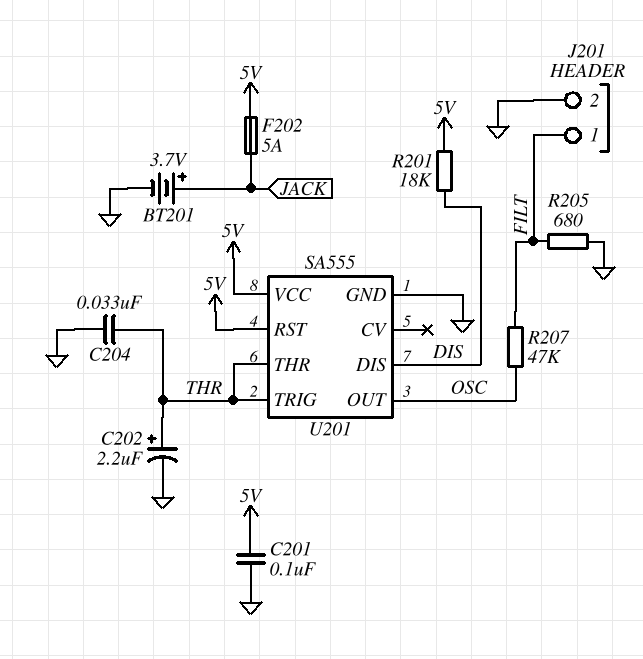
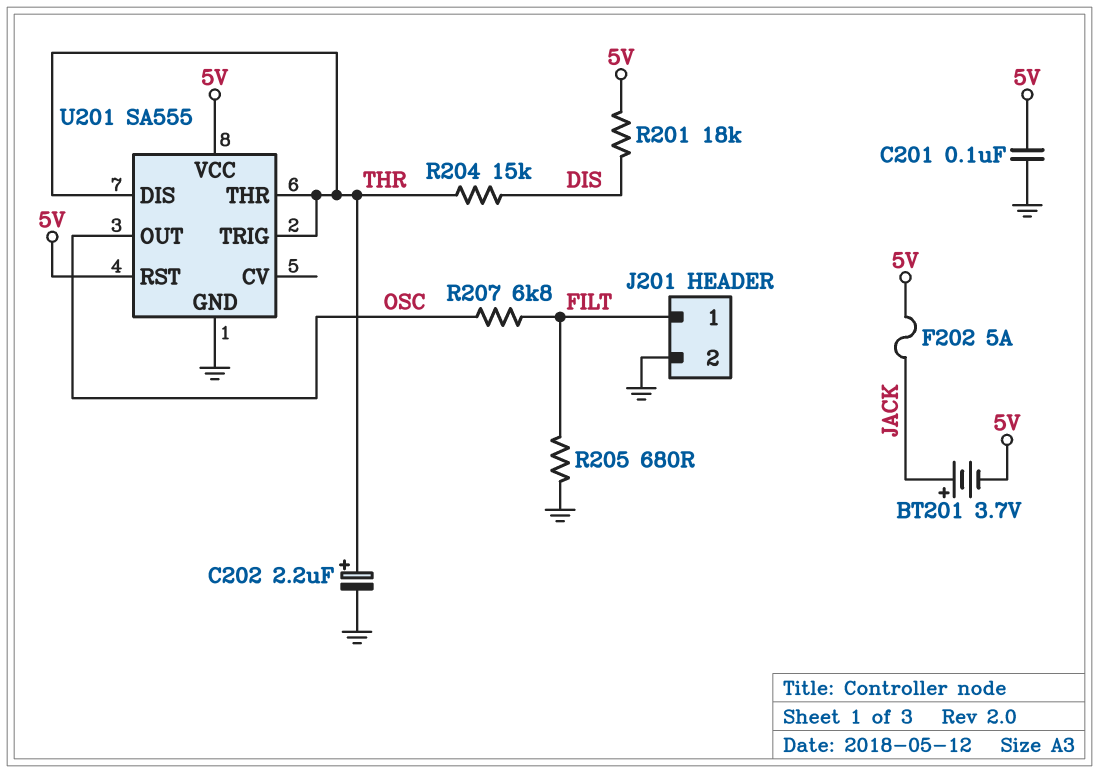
BT201: 3.7V (plus JACK, minus GND) -> 3.7V (plus JACK, minus 5V)
C204: 33nF (GND, THR) -> none
R204: none -> 15k (DIS, THR)
R207: 47k (FILT, OSC) -> 6.8k (FILT, OSC)
U201 pin DIS: DIS -> THR

